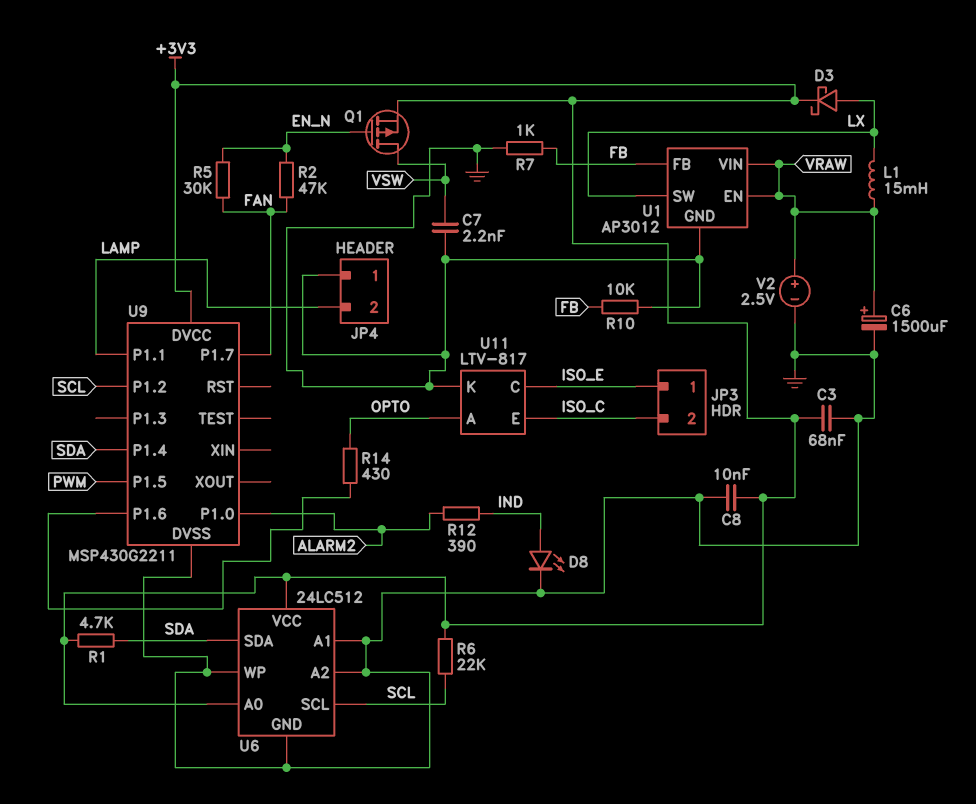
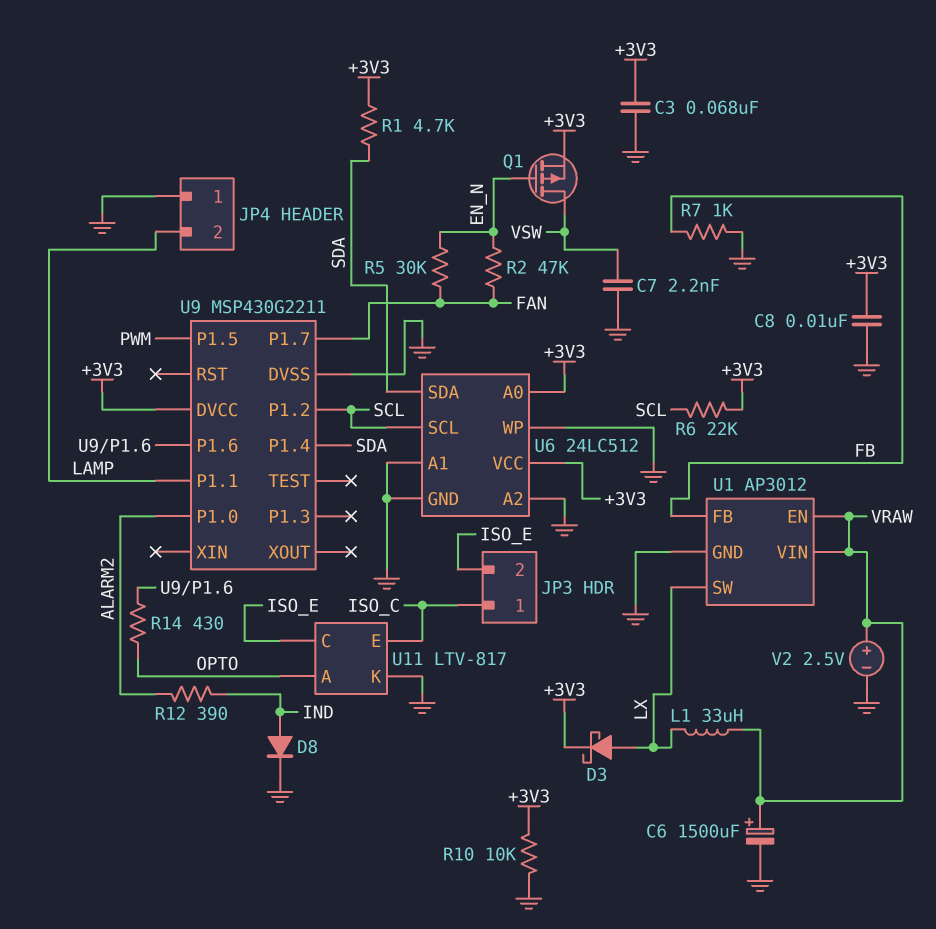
D8: LED (A IND, K GND) -> diode (A IND, K GND)
JP3 pin 1: ISO_E -> ISO_C
JP3 pin 2: ISO_C -> ISO_E
L1: 15mH (LX, VRAW) -> 33uH (LX, VRAW)
R10: 10k (FB, GND) -> 10k (+3V3, GND)

